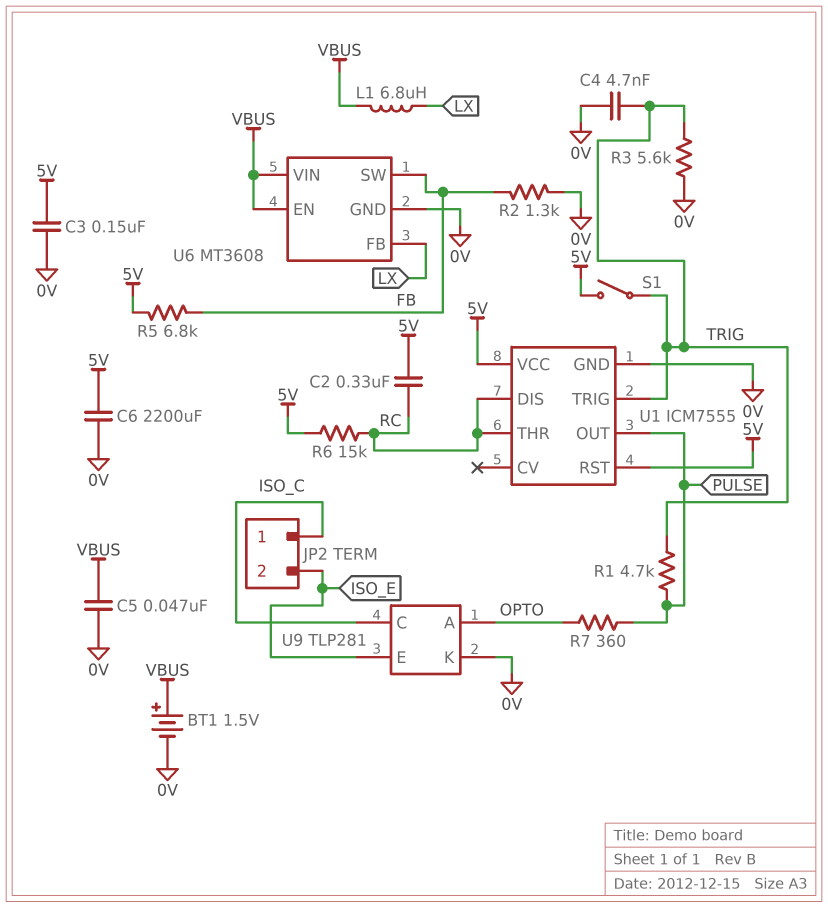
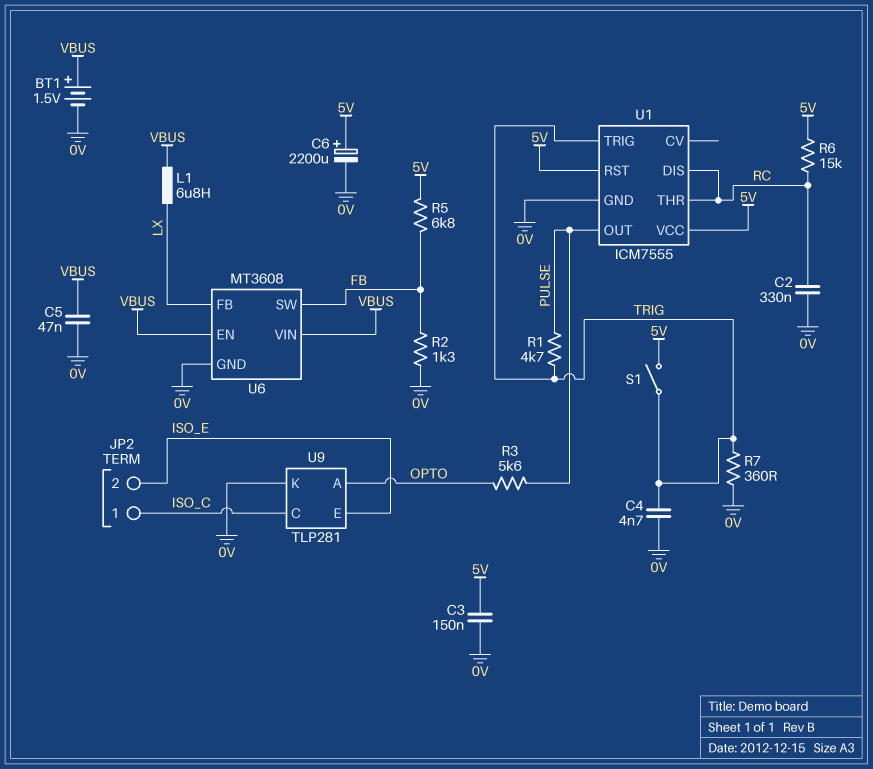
C2: 330nF (5V, RC) -> 330nF (0V, RC)
C6: 2200uF (0V, 5V) -> 2200uF (plus 5V, minus 0V)
R3: 5.6k (0V, TRIG) -> 5.6k (OPTO, PULSE)
R7: 360 (OPTO, PULSE) -> 360 (0V, TRIG)

